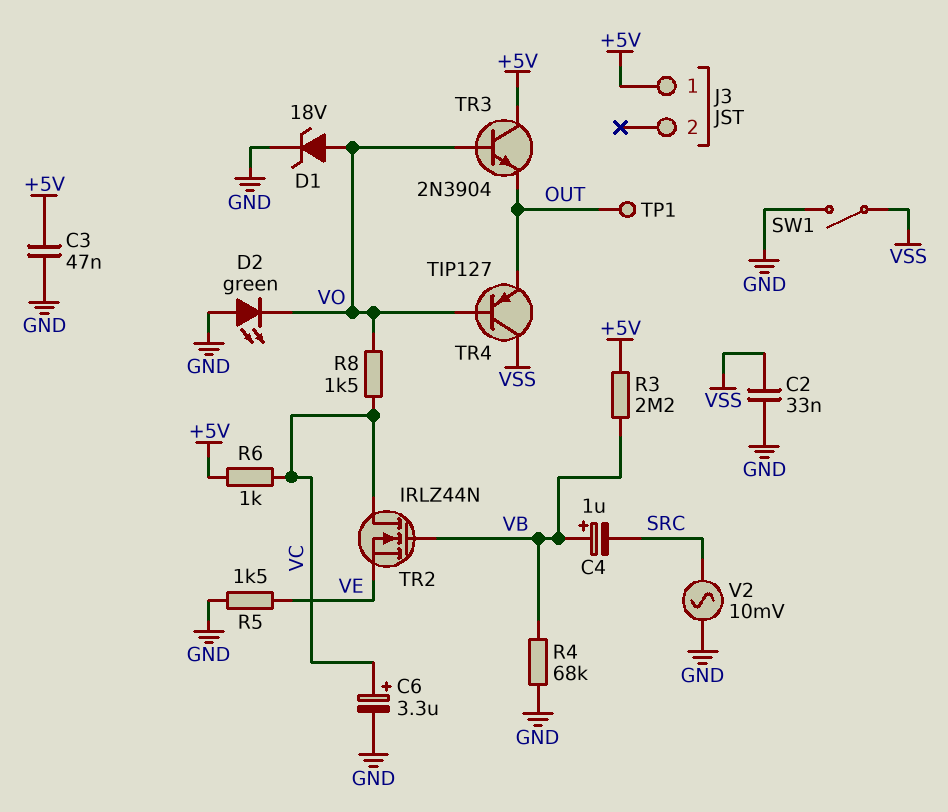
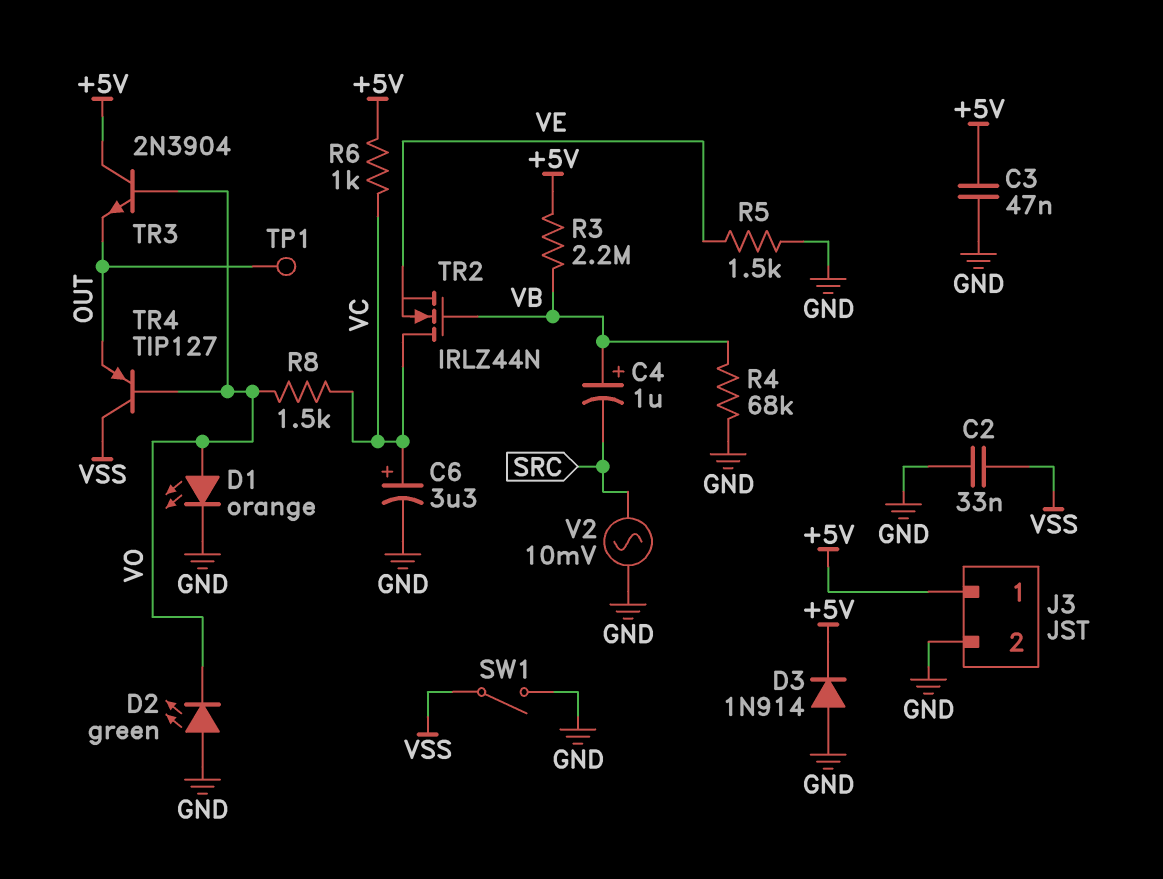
D1: zener 18V (A VO, K GND) -> LED orange (A VO, K GND)
D3: none -> diode 1N914 (A GND, K +5V)
J3 pin 2: none -> GND

